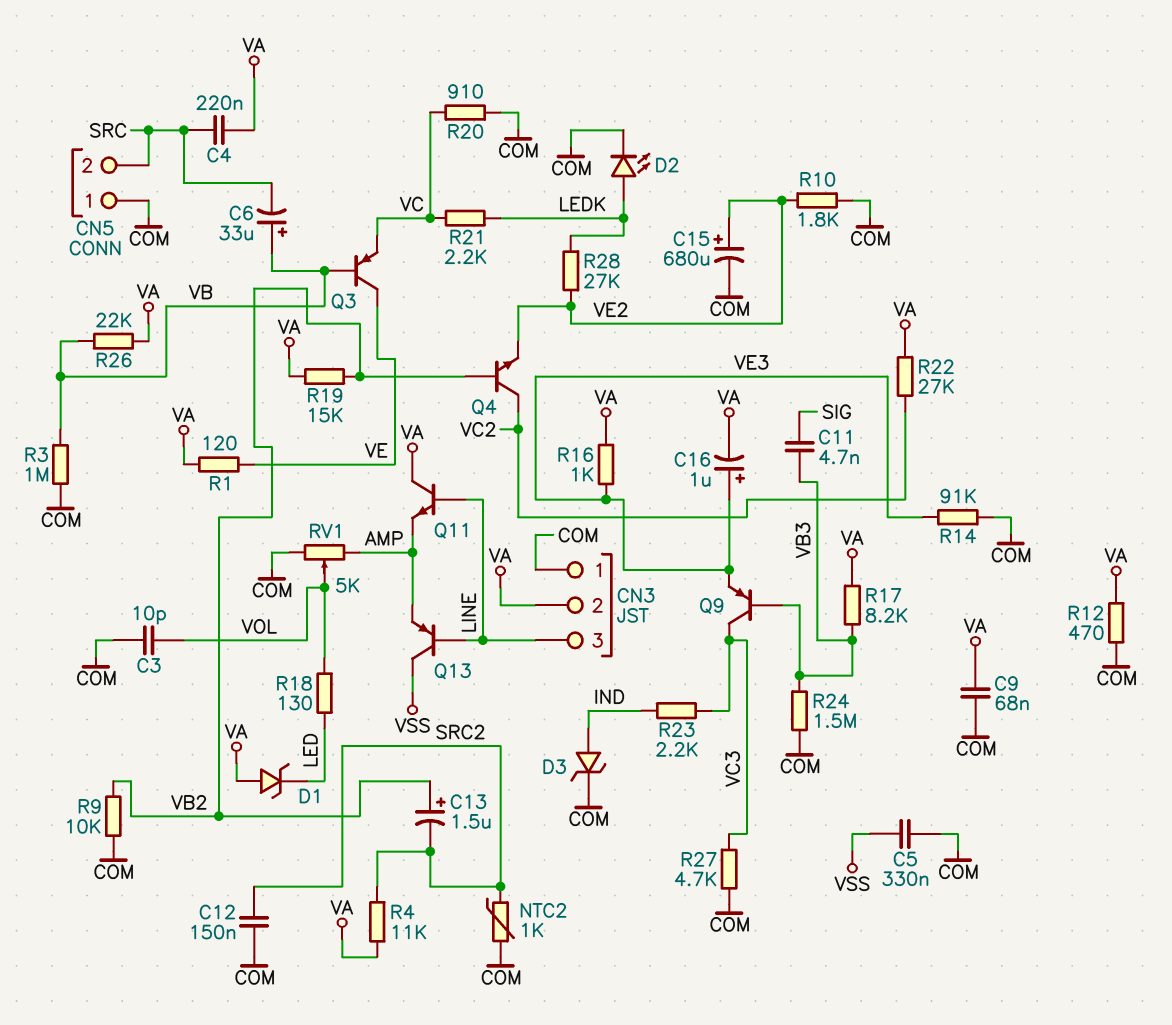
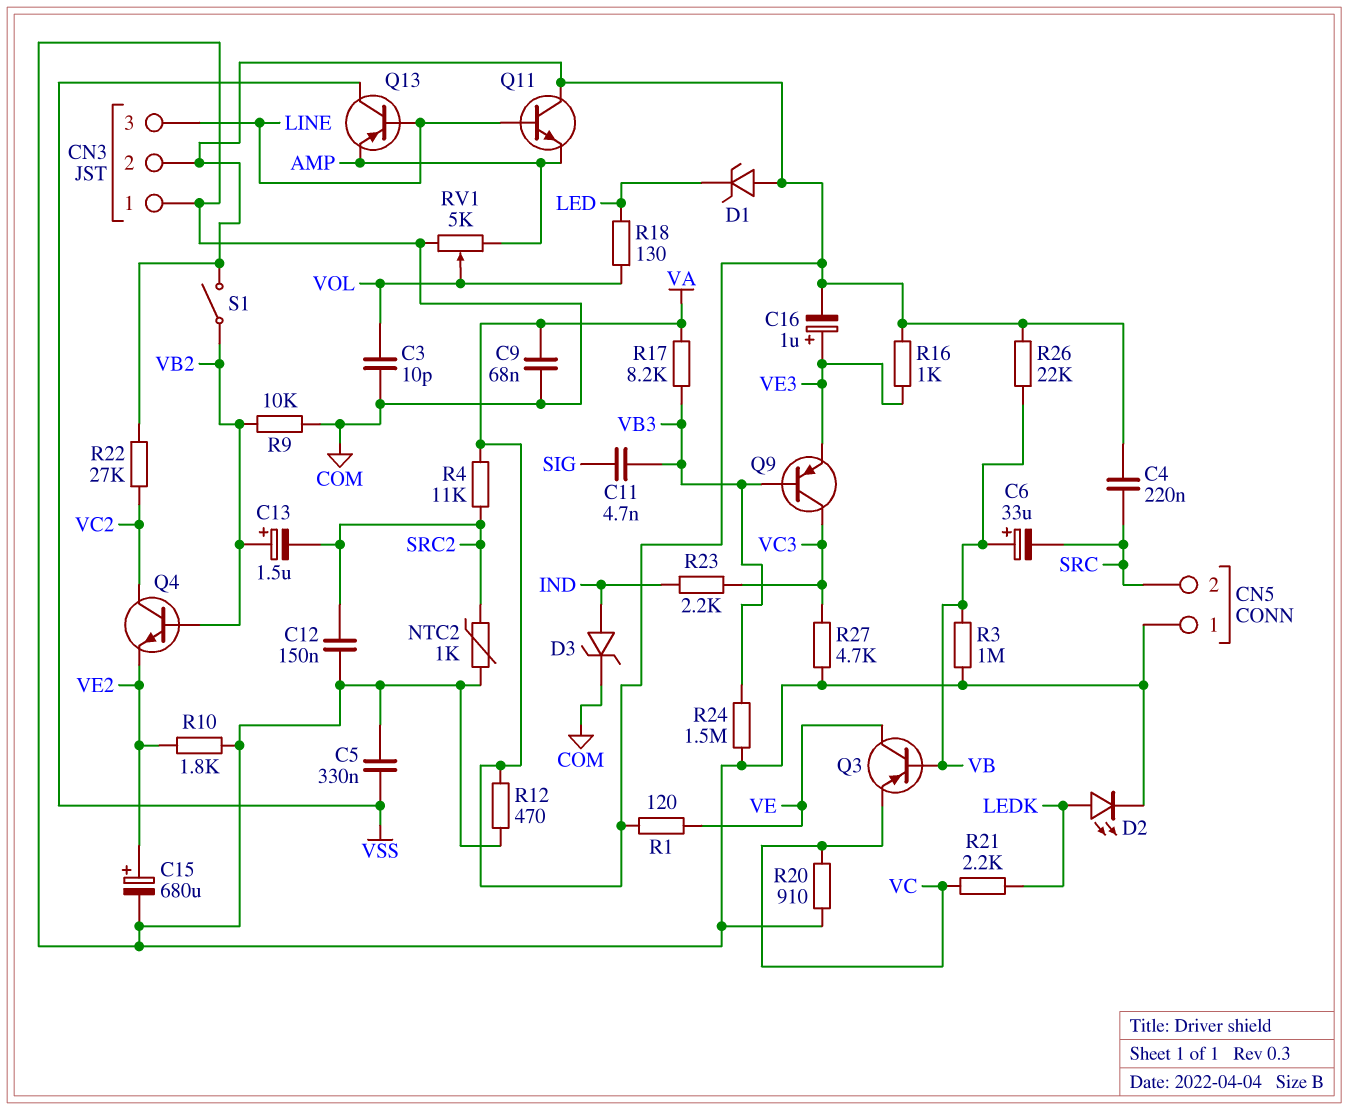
R14: 91k (COM, VE3) -> none
R19: 15k (VA, VB2) -> none
R28: 27k (LEDK, VE2) -> none
S1: none -> switch (VA, VB2)

